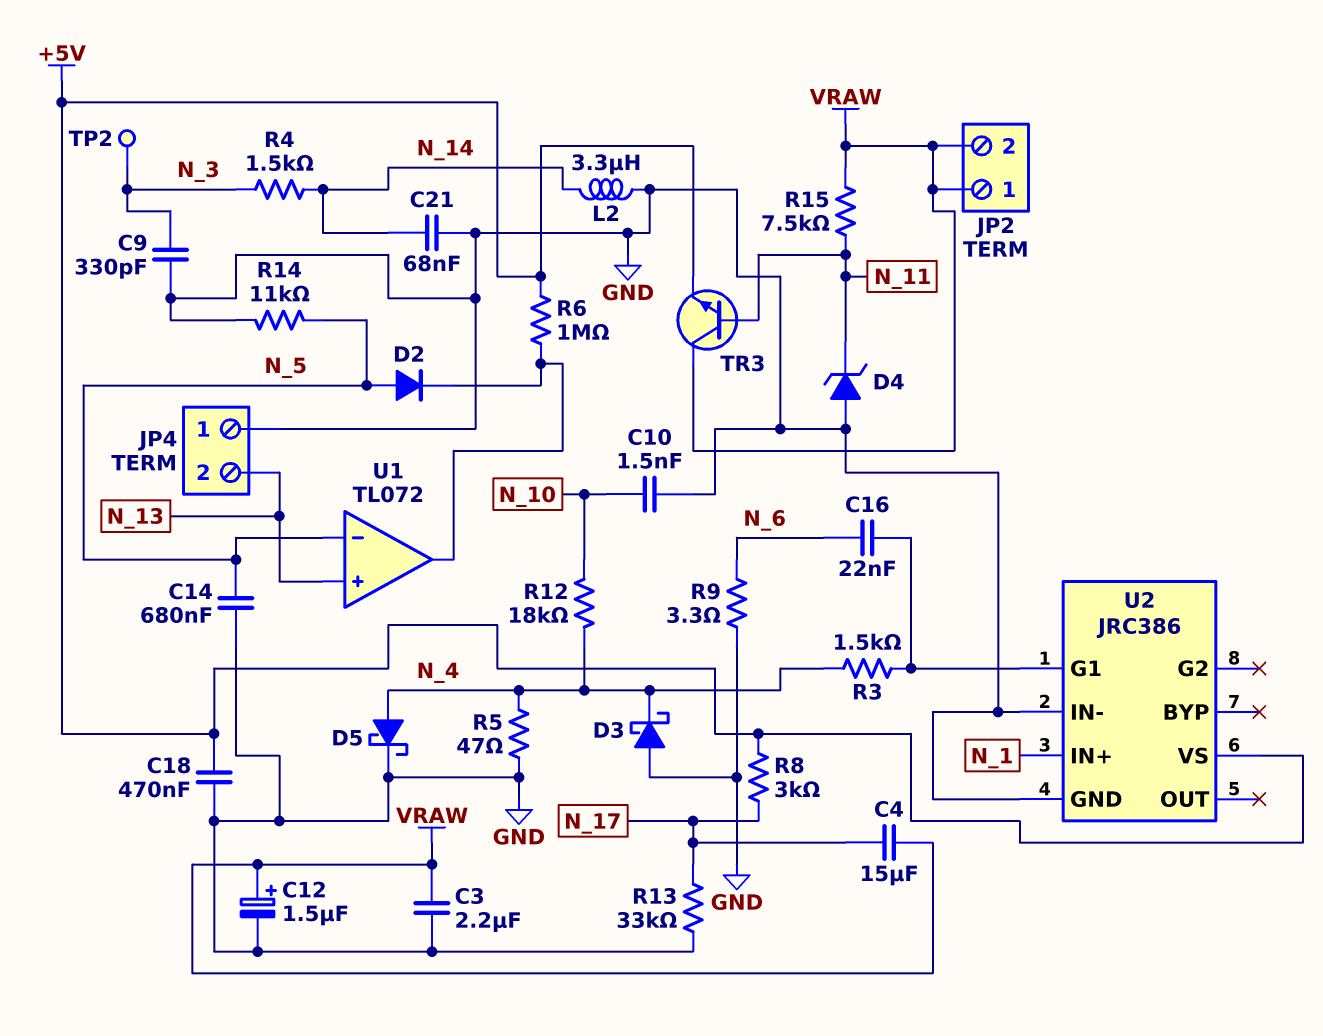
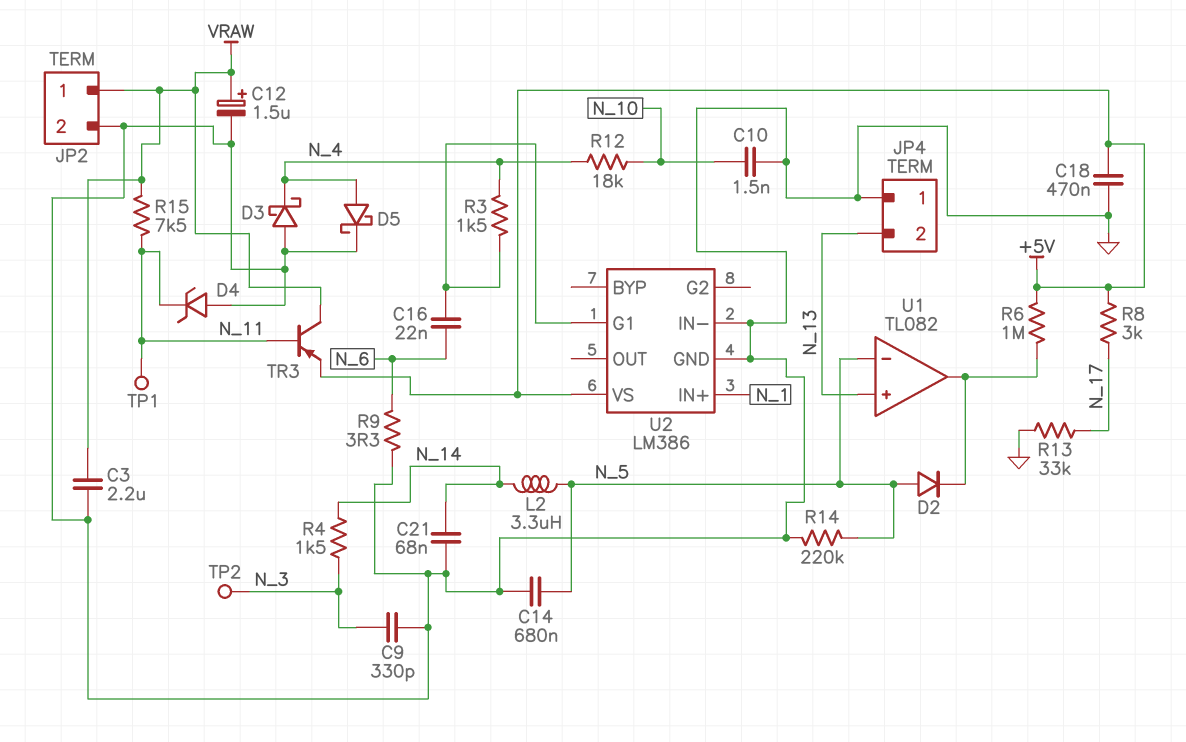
C4: 15uF (N_17, VRAW) -> none
JP2 pin 2: VRAW -> GND
L2: 3.3uH (GND, N_14) -> 3.3uH (N_5, N_14)
R5: 47 (GND, N_4) -> none
R14: 11k (GND, N_5) -> 220k (GND, N_5)
TP1: none -> test point (N_11)
TR3: NPN (B N_11, C VRAW, E +5V) -> PNP (B N_11, C VRAW, E +5V)
U1: TL072 -> TL082
U2: JRC386 -> LM386

